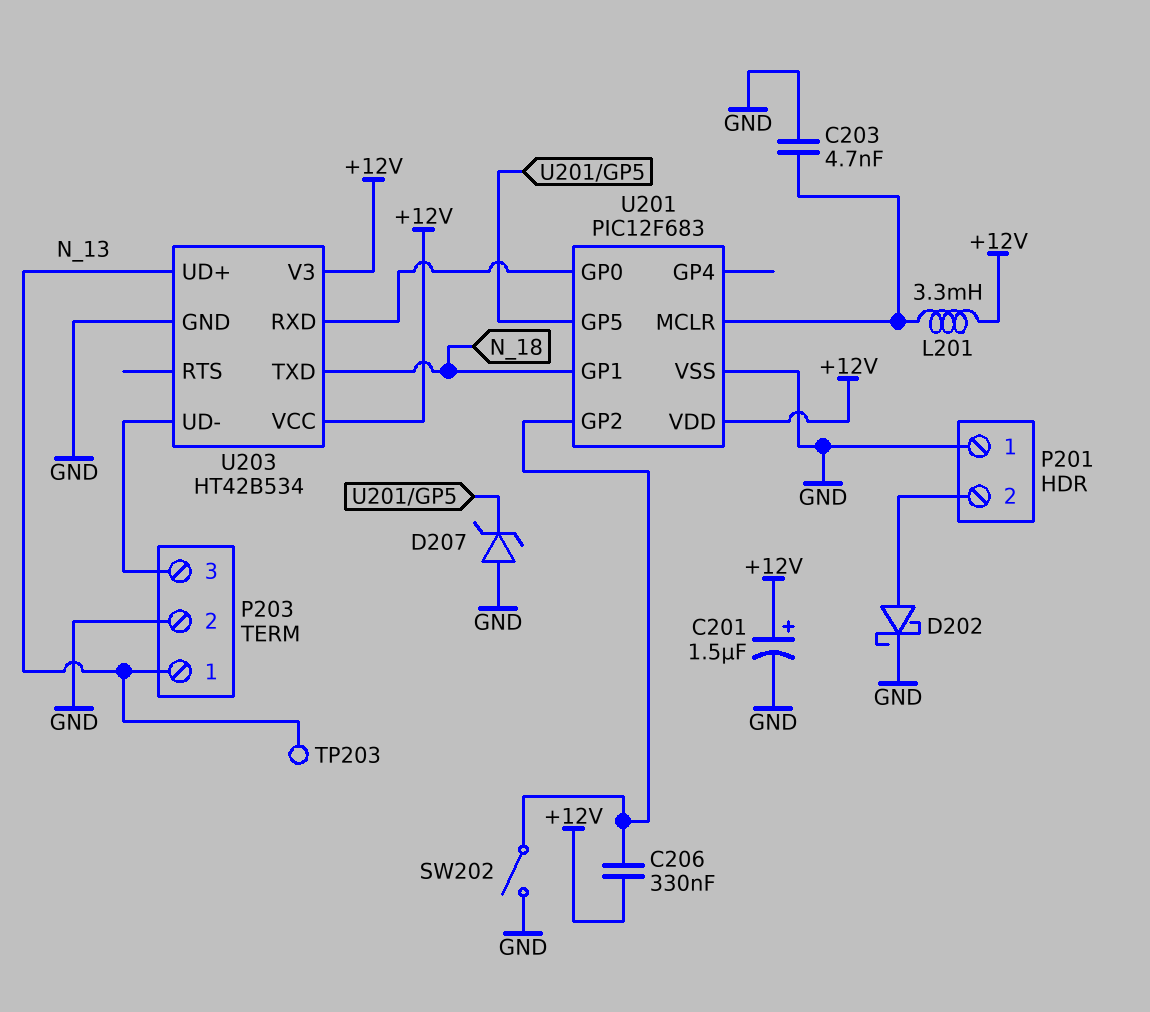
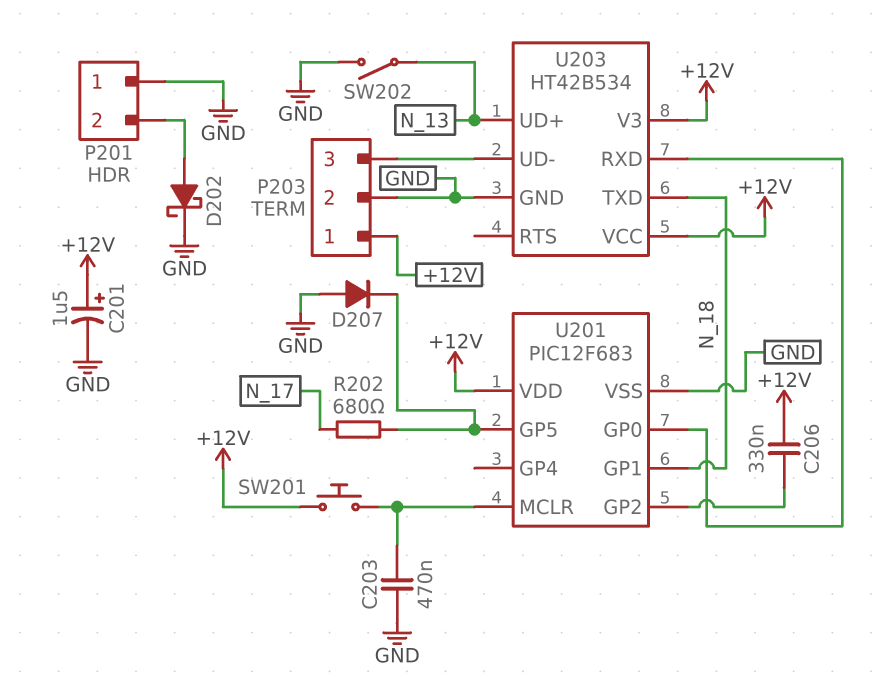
C203: 4.7nF (GND, U201/MCLR) -> 470nF (GND, U201/MCLR)
D207: zener (A GND, K U201/GP5) -> diode (A GND, K U201/GP5)
L201: 3.3mH (+12V, U201/MCLR) -> none
P203 pin 1: N_13 -> +12V
R202: none -> 680 (N_17, U201/GP5)
SW201: none -> button (+12V, U201/MCLR)
SW202: switch (GND, U201/GP2) -> switch (GND, N_13)
TP203: test point (N_13) -> none

